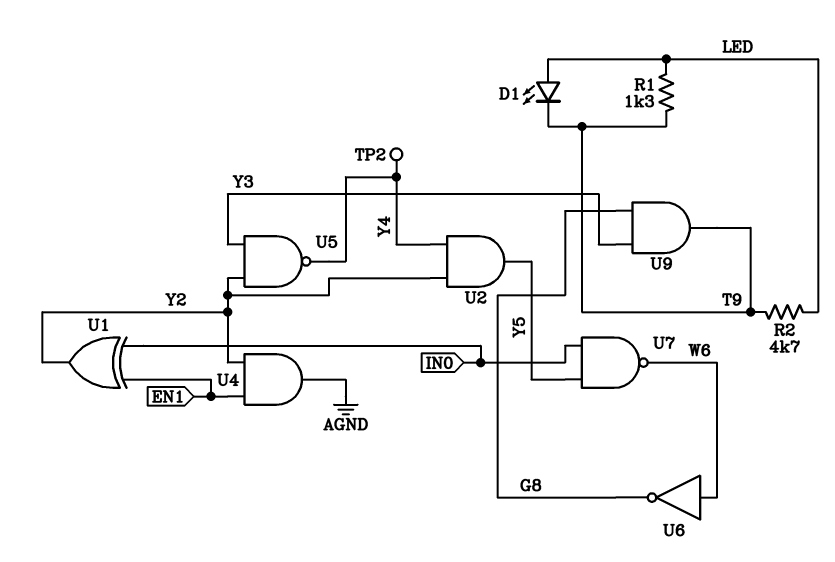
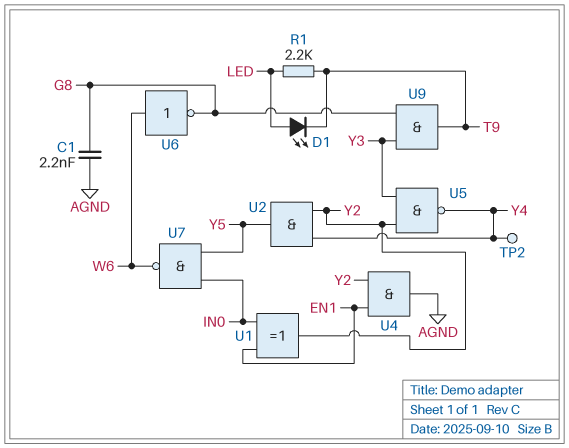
C1: none -> 2.2nF (AGND, G8)
R1: 1.3k (LED, T9) -> 2.2k (LED, T9)
R2: 4.7k (LED, T9) -> none

